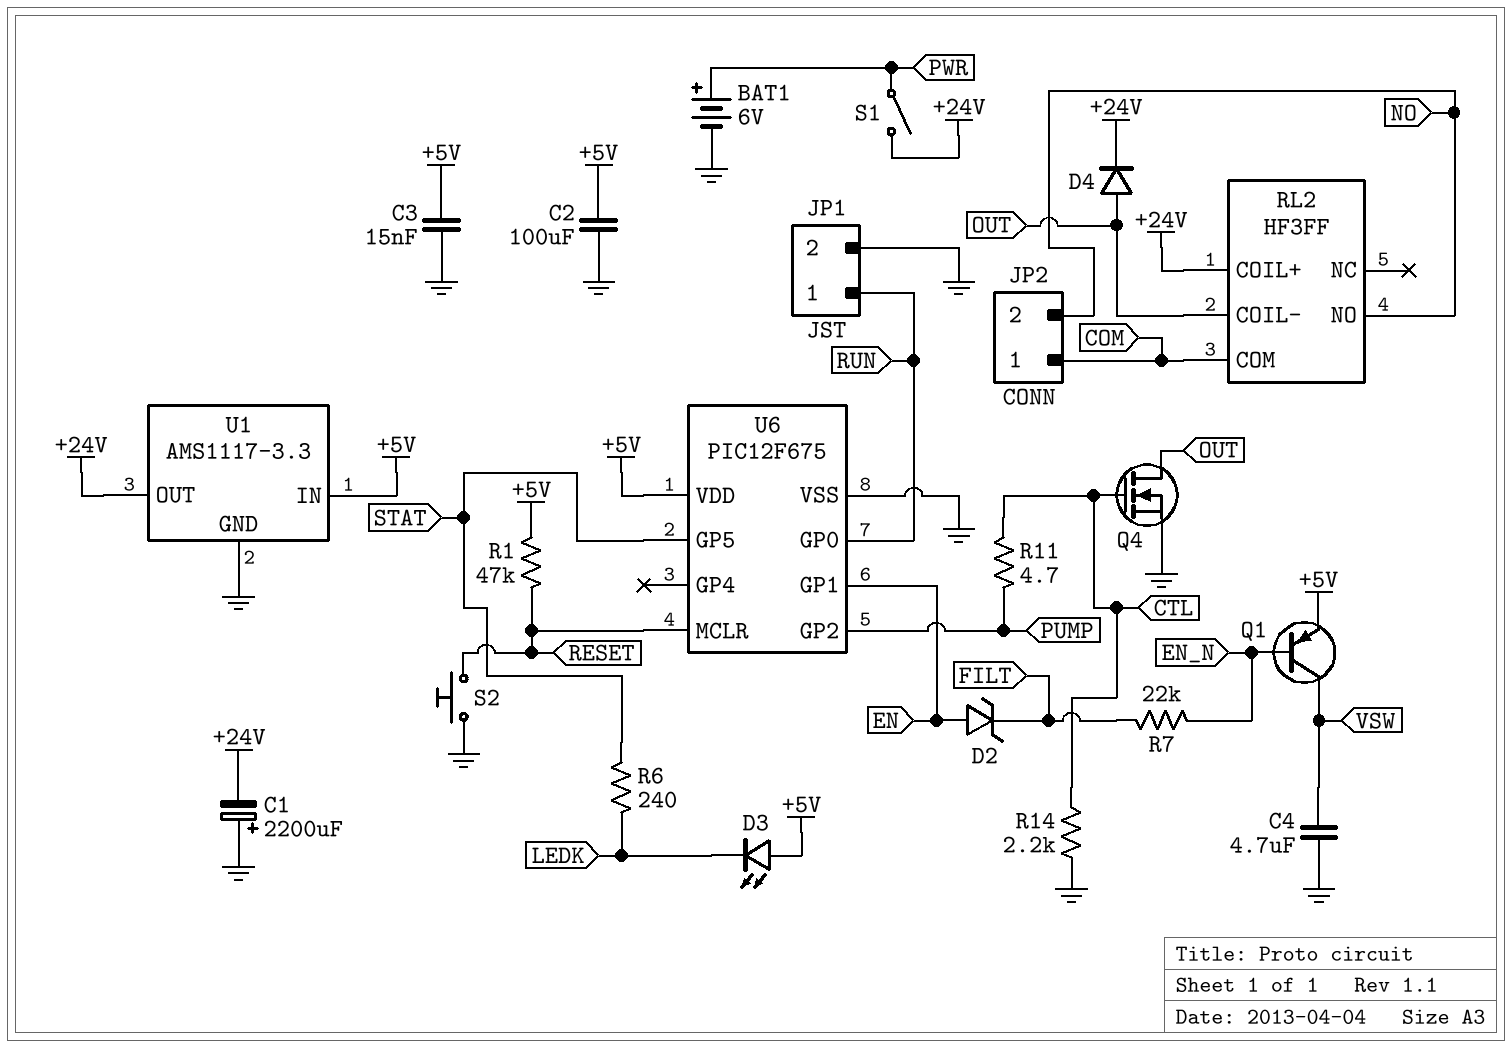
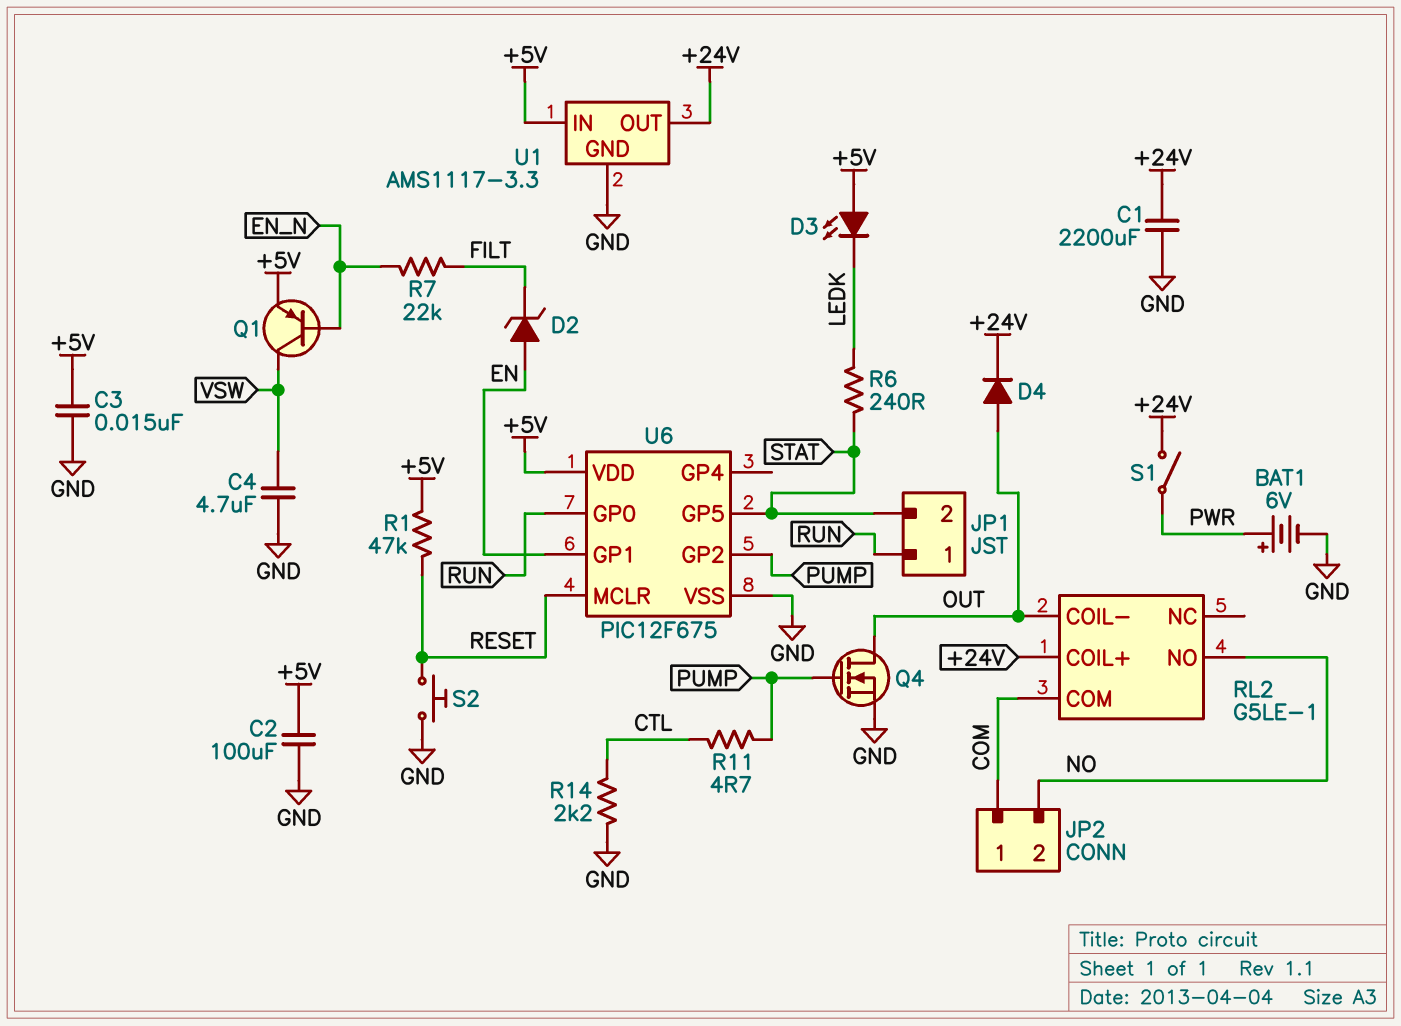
C1: 2200uF (plus GND, minus +24V) -> 2200uF (+24V, GND)
JP1 pin 2: GND -> STAT
Q4: NMOS (G CTL, D OUT, S GND) -> NMOS (G PUMP, D OUT, S GND)
RL2: HF3FF -> G5LE-1

